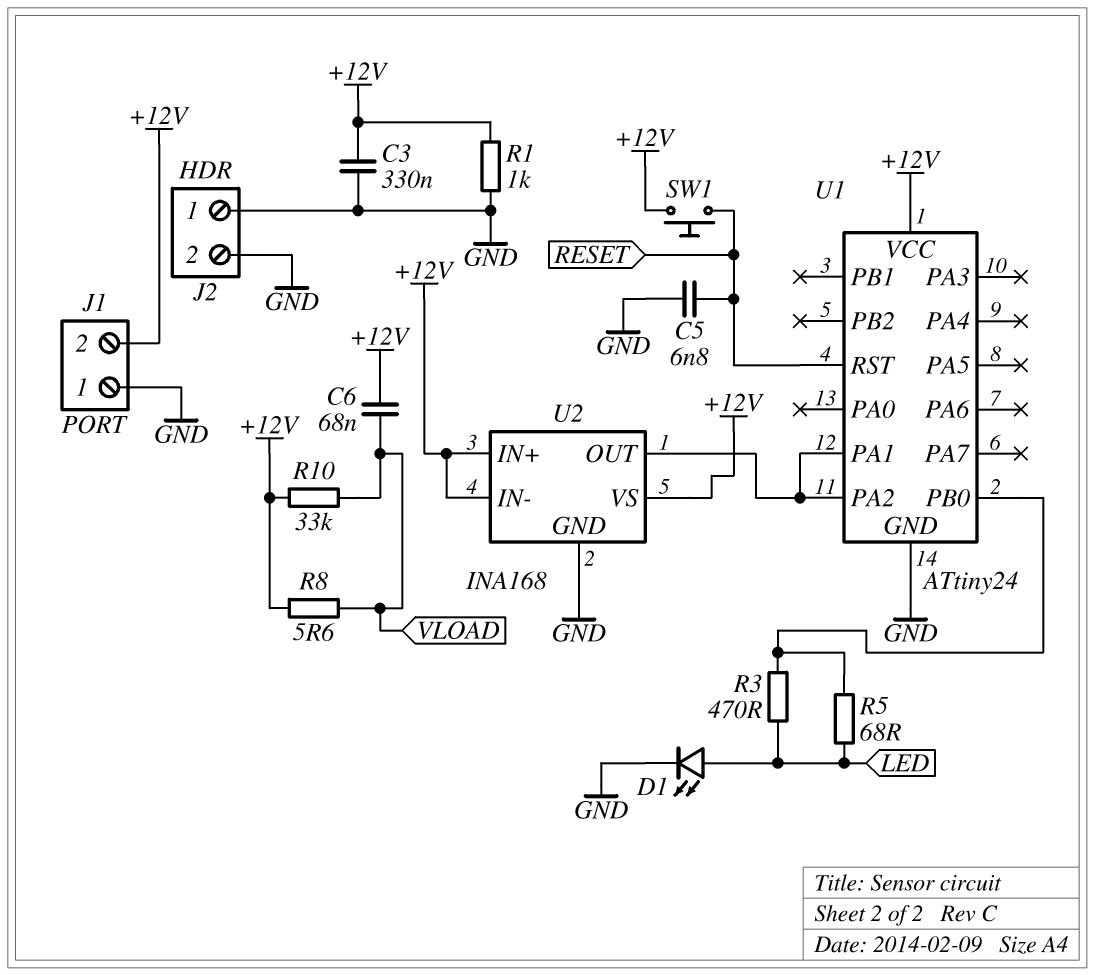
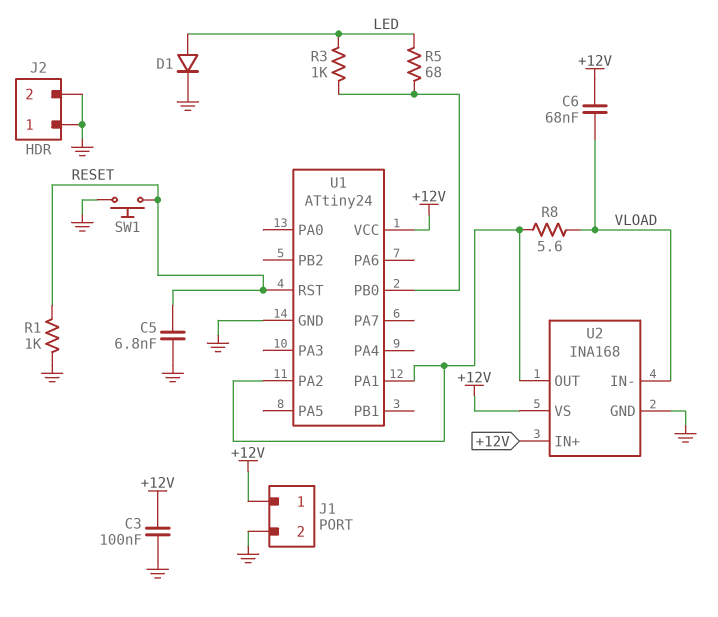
C3: 330nF (+12V, GND) -> 100nF (+12V, GND)
D1: LED (A LED, K GND) -> diode (A LED, K GND)
J1 pin 1: GND -> +12V
J1 pin 2: +12V -> GND
R1: 1k (+12V, GND) -> 1k (GND, RESET)
R3: 470 (LED, U1/PB0) -> 1k (LED, U1/PB0)
R8: 5.6 (+12V, VLOAD) -> 5.6 (U1/PA1, VLOAD)
R10: 33k (+12V, VLOAD) -> none
SW1: button (+12V, RESET) -> button (GND, RESET)
U2 pin IN-: +12V -> VLOAD

